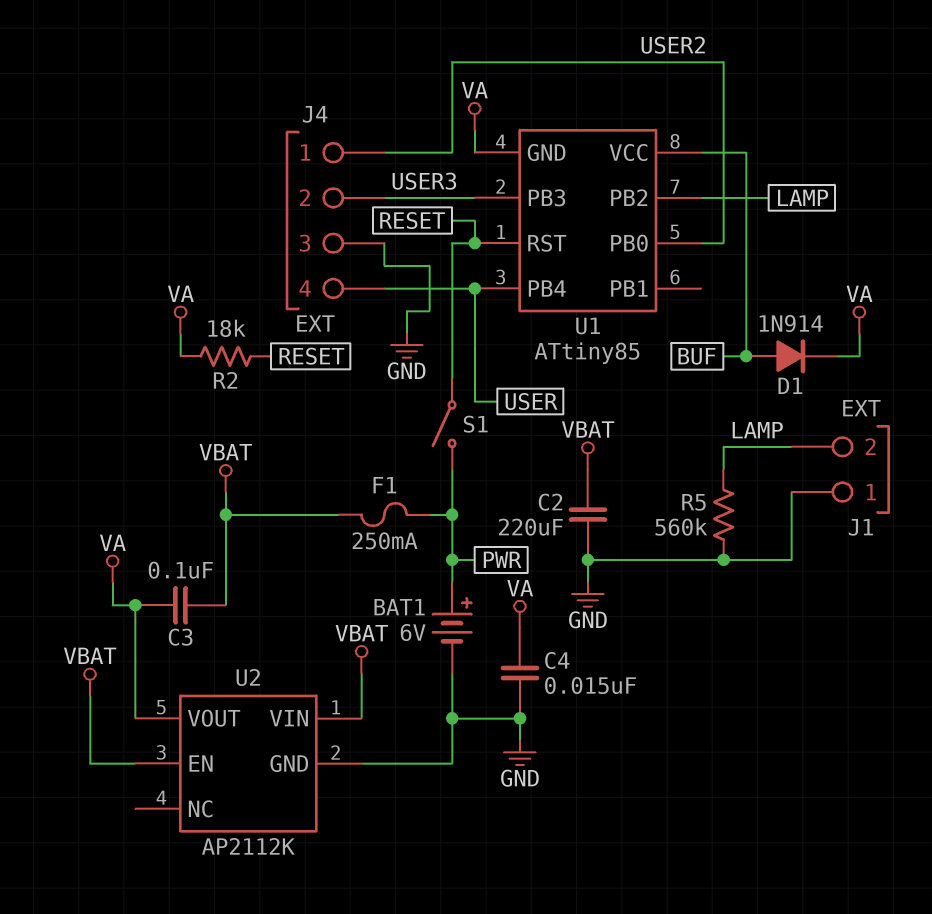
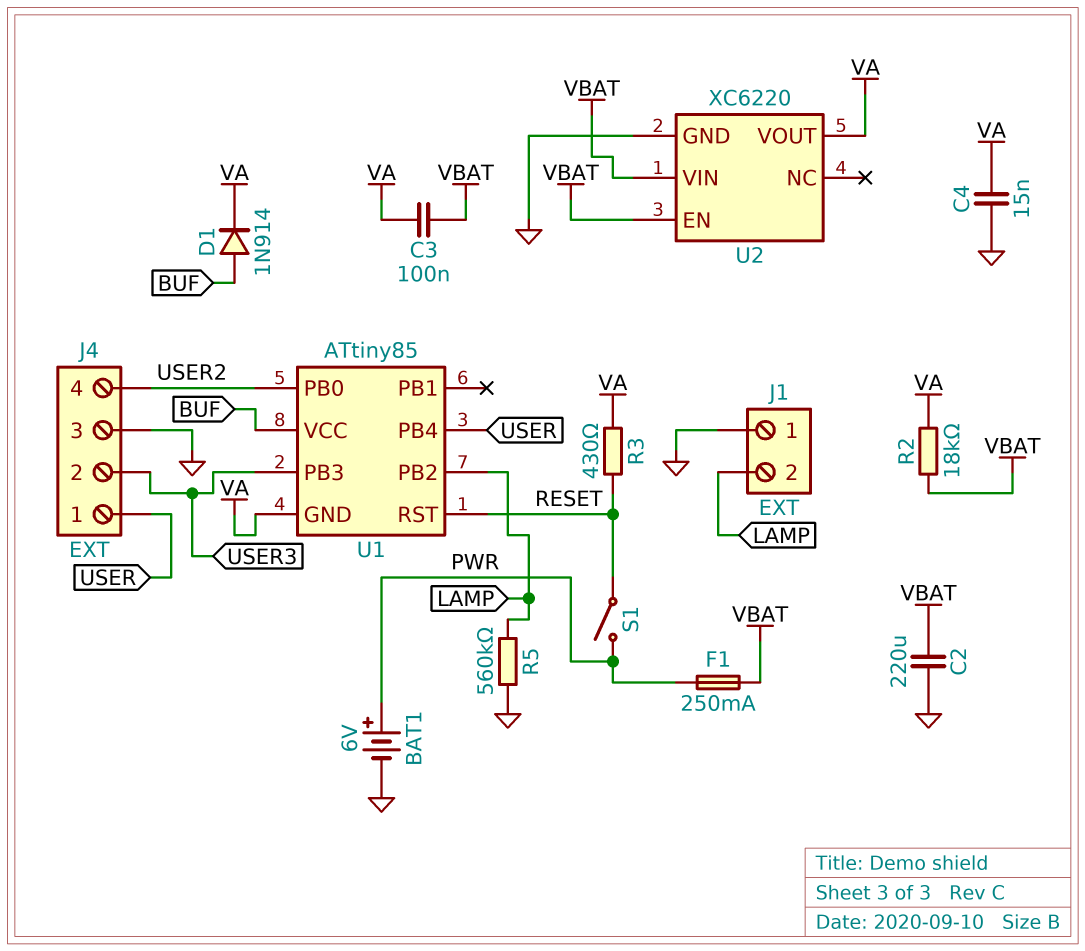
J4 pin 1: USER2 -> USER
J4 pin 4: USER -> USER2
R2: 18k (RESET, VA) -> 18k (VA, VBAT)
R3: none -> 430 (RESET, VA)
U2: AP2112K -> XC6220

